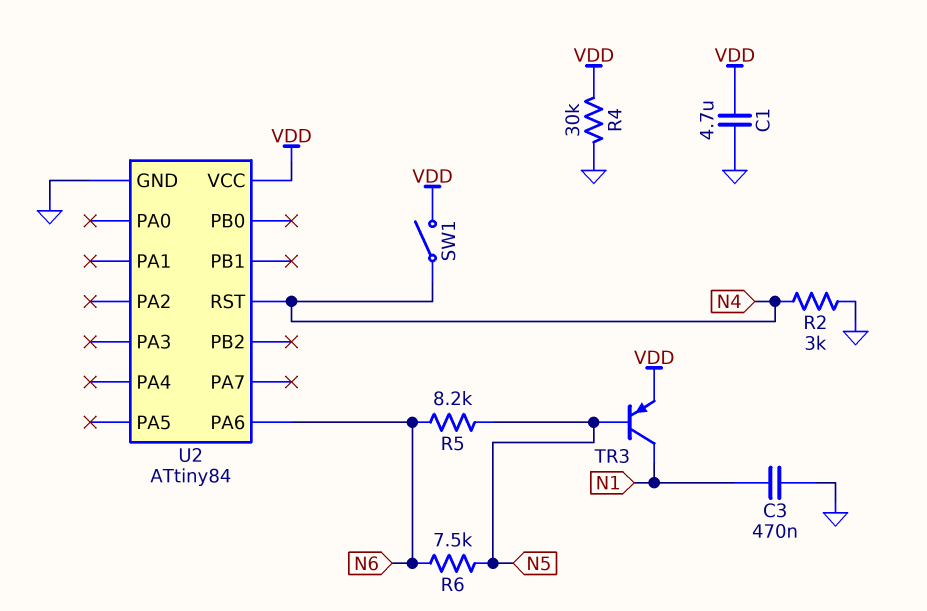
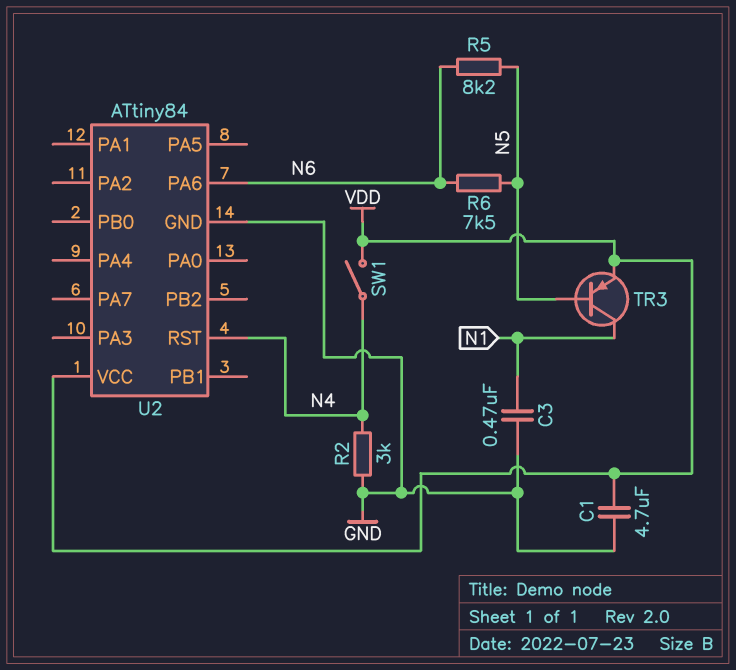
R4: 30k (GND, VDD) -> none

